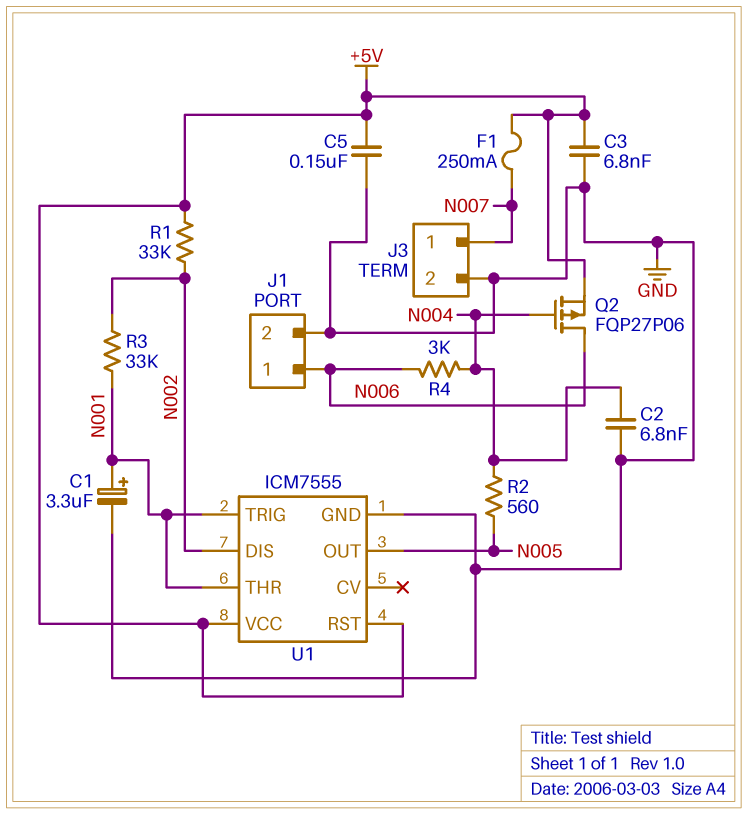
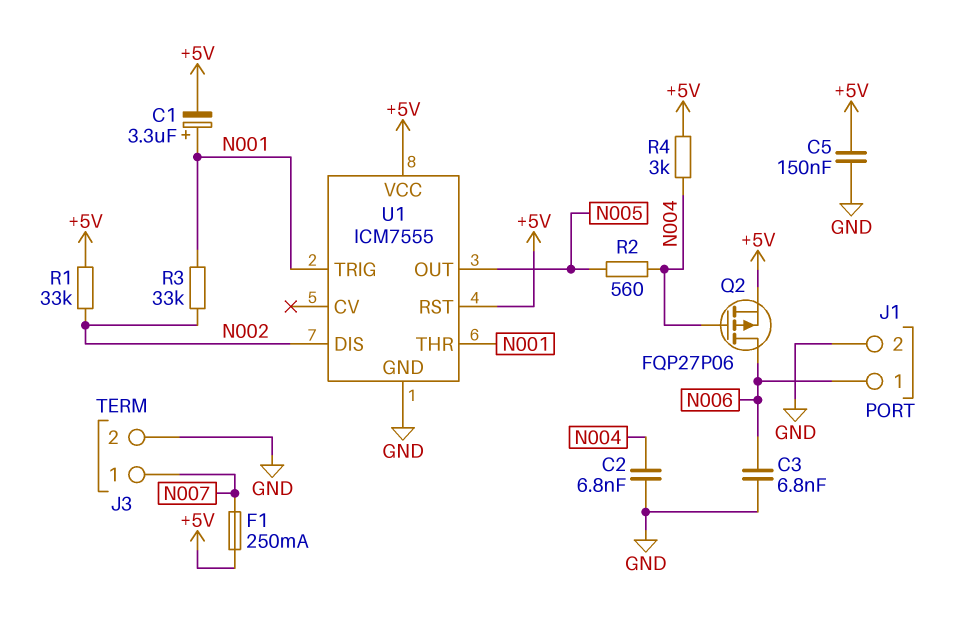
C1: 3.3uF (plus N001, minus GND) -> 3.3uF (plus N001, minus +5V)
C3: 6.8nF (+5V, GND) -> 6.8nF (GND, N006)
R4: 3k (N004, N006) -> 3k (+5V, N004)

